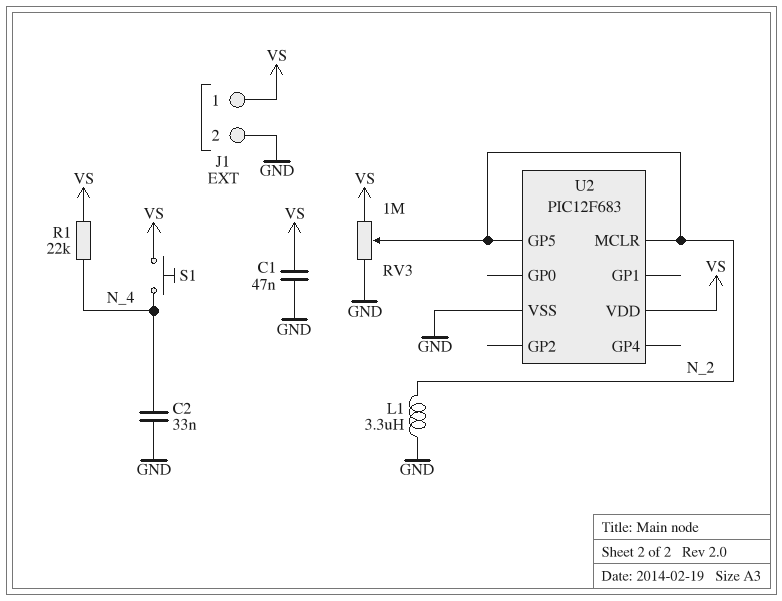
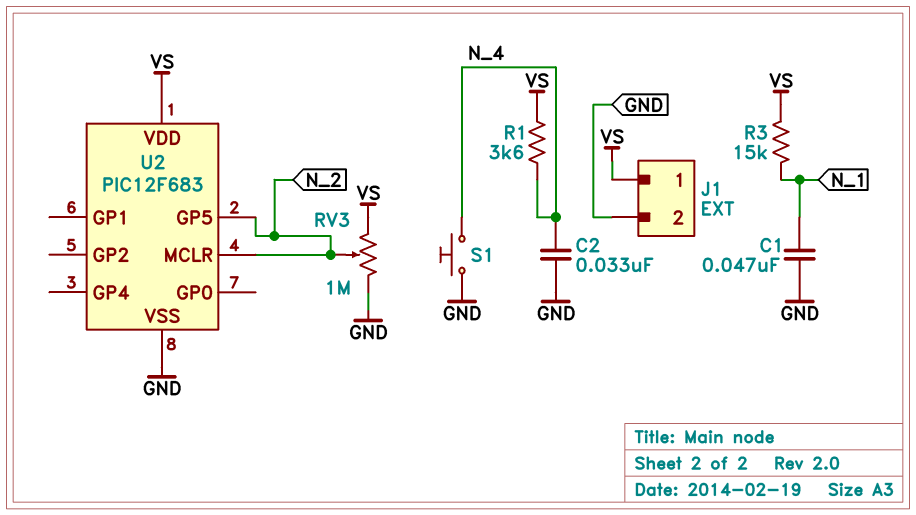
C1: 47nF (GND, VS) -> 47nF (GND, N_1)
L1: 3.3uH (GND, N_2) -> none
R1: 22k (N_4, VS) -> 3.6k (N_4, VS)
R3: none -> 15k (N_1, VS)
S1: button (N_4, VS) -> button (GND, N_4)

